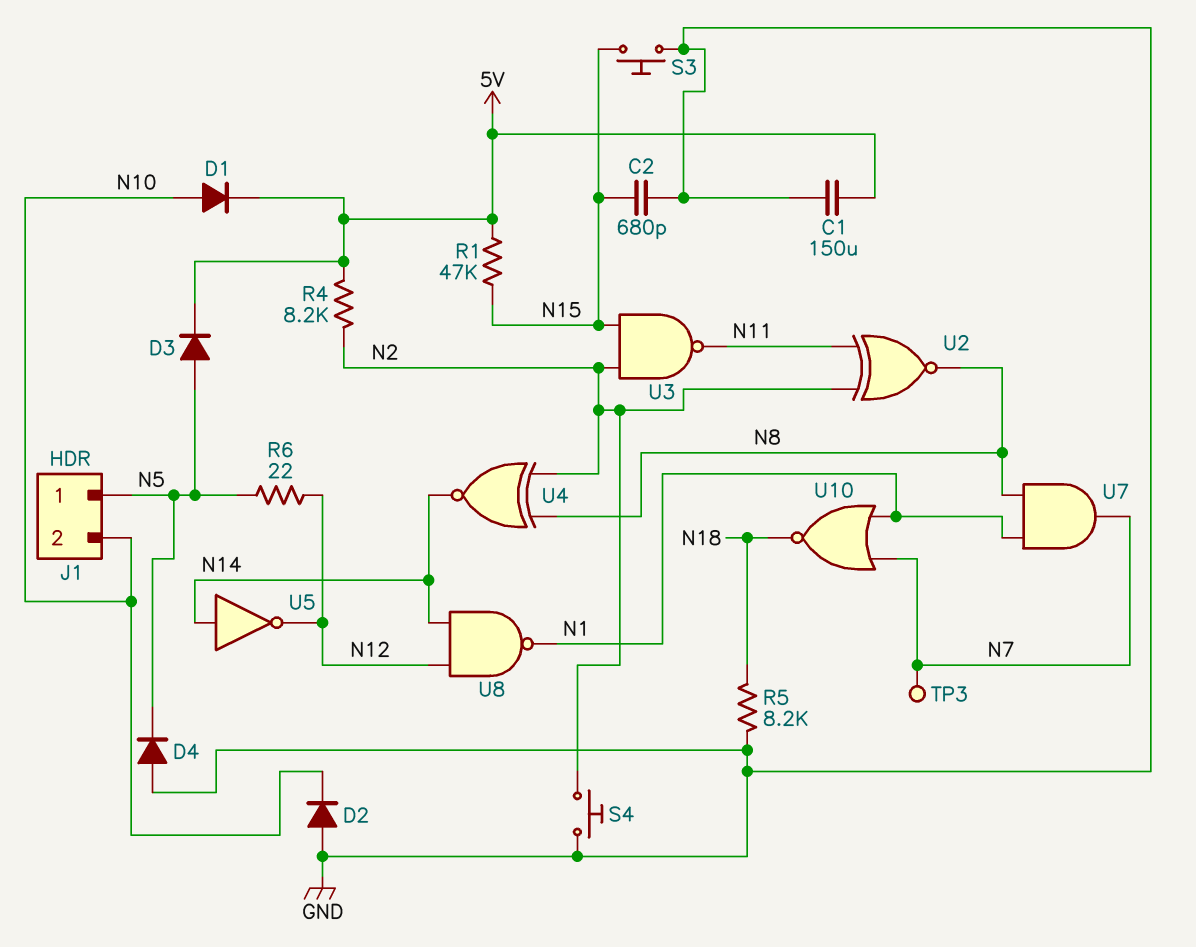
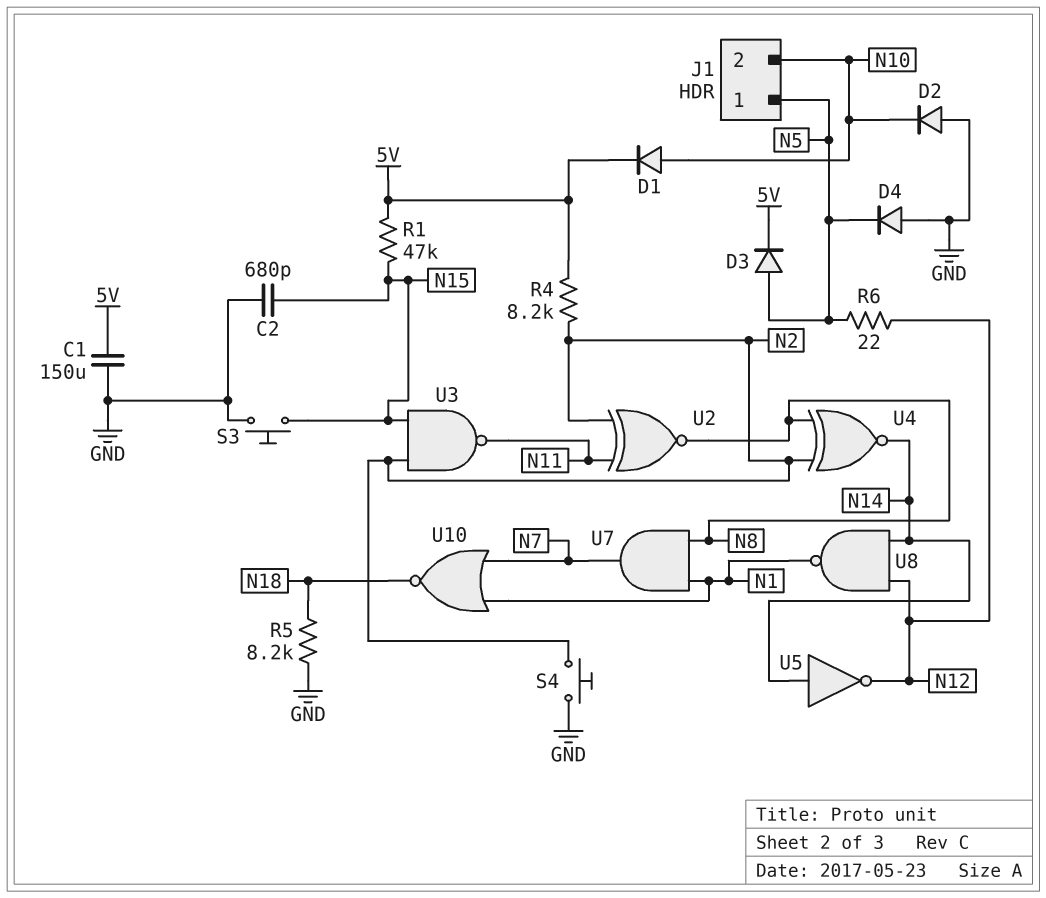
TP3: test point (N7) -> none

